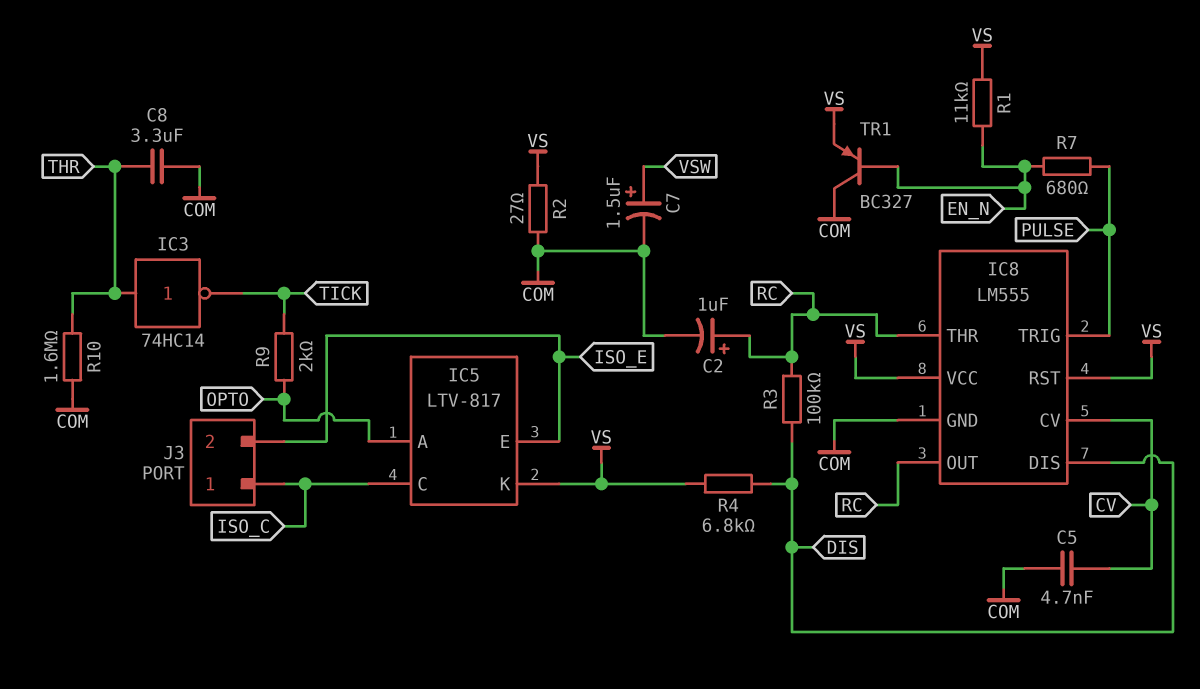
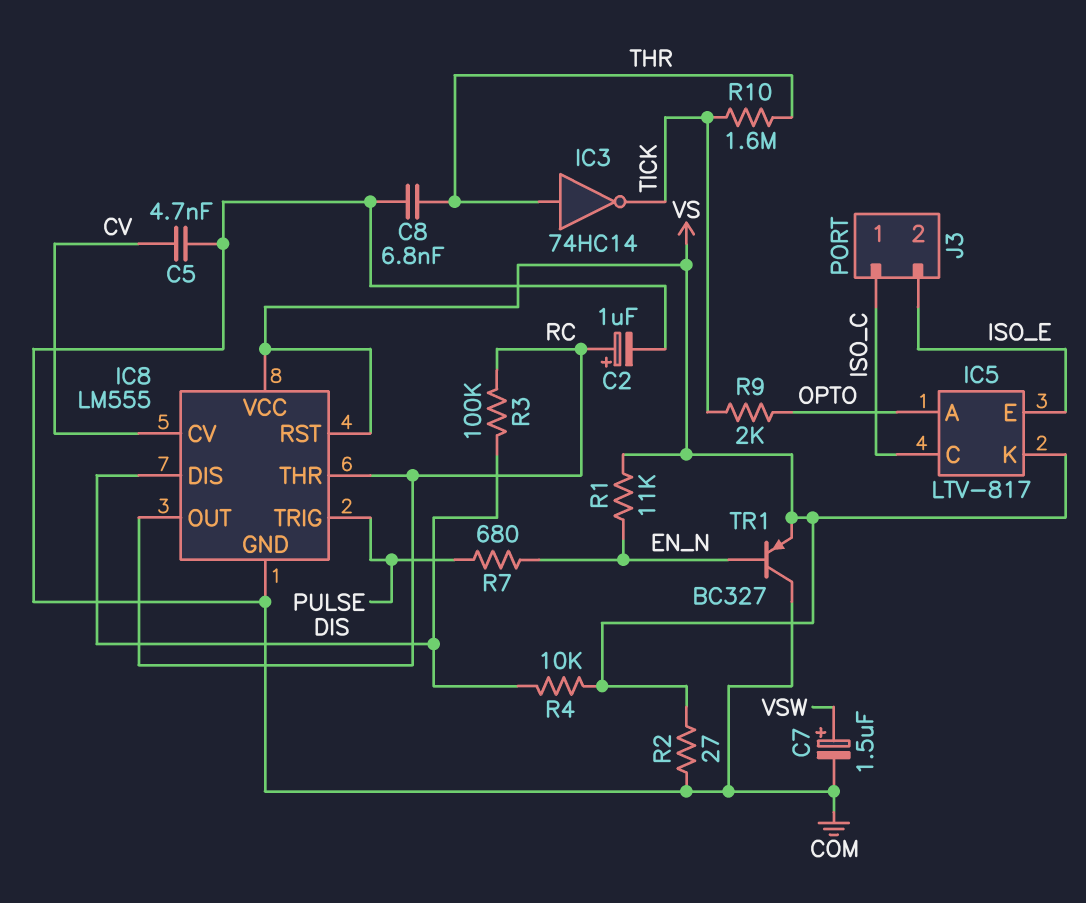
C8: 3.3uF (COM, THR) -> 6.8nF (COM, THR)
R4: 6.8k (DIS, VS) -> 10k (DIS, VS)
R10: 1.6M (COM, THR) -> 1.6M (THR, TICK)

